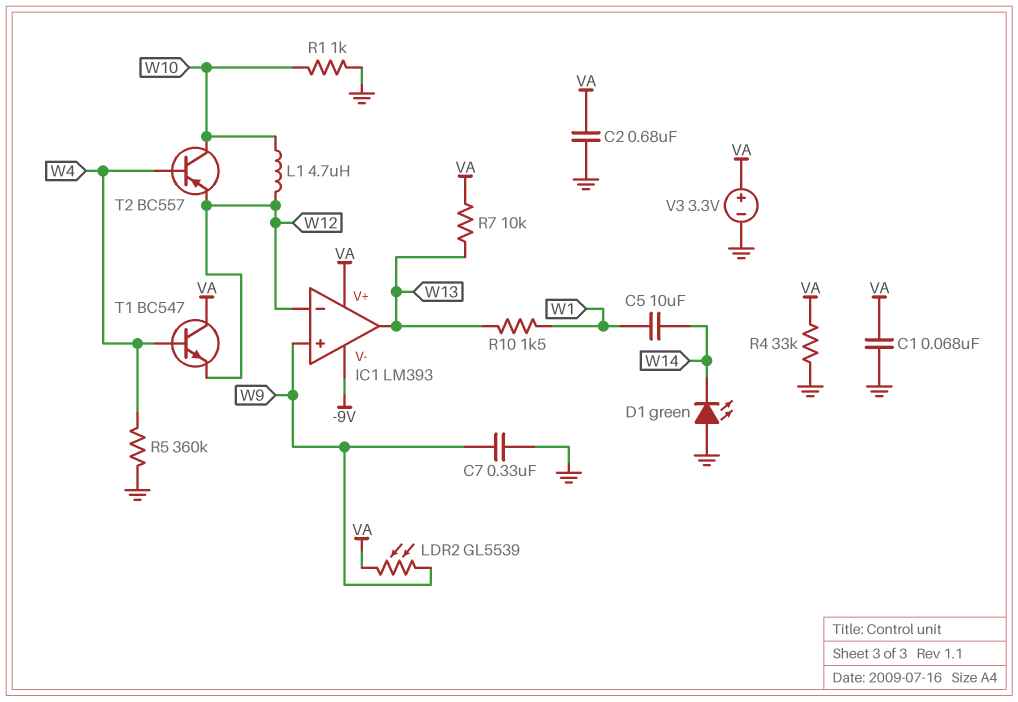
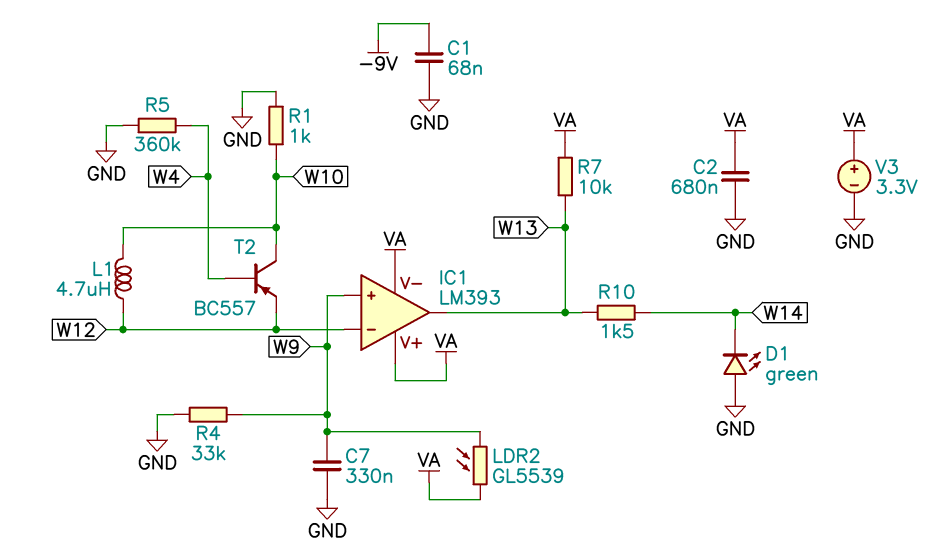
C1: 68nF (GND, VA) -> 68nF (-9V, GND)
C5: 10uF (W1, W14) -> none
IC1 pin V-: -9V -> VA
R4: 33k (GND, VA) -> 33k (GND, W9)
R10: 1.5k (W1, W13) -> 1.5k (W13, W14)
T1: NPN BC547 (B W4, C VA, E W12) -> none

